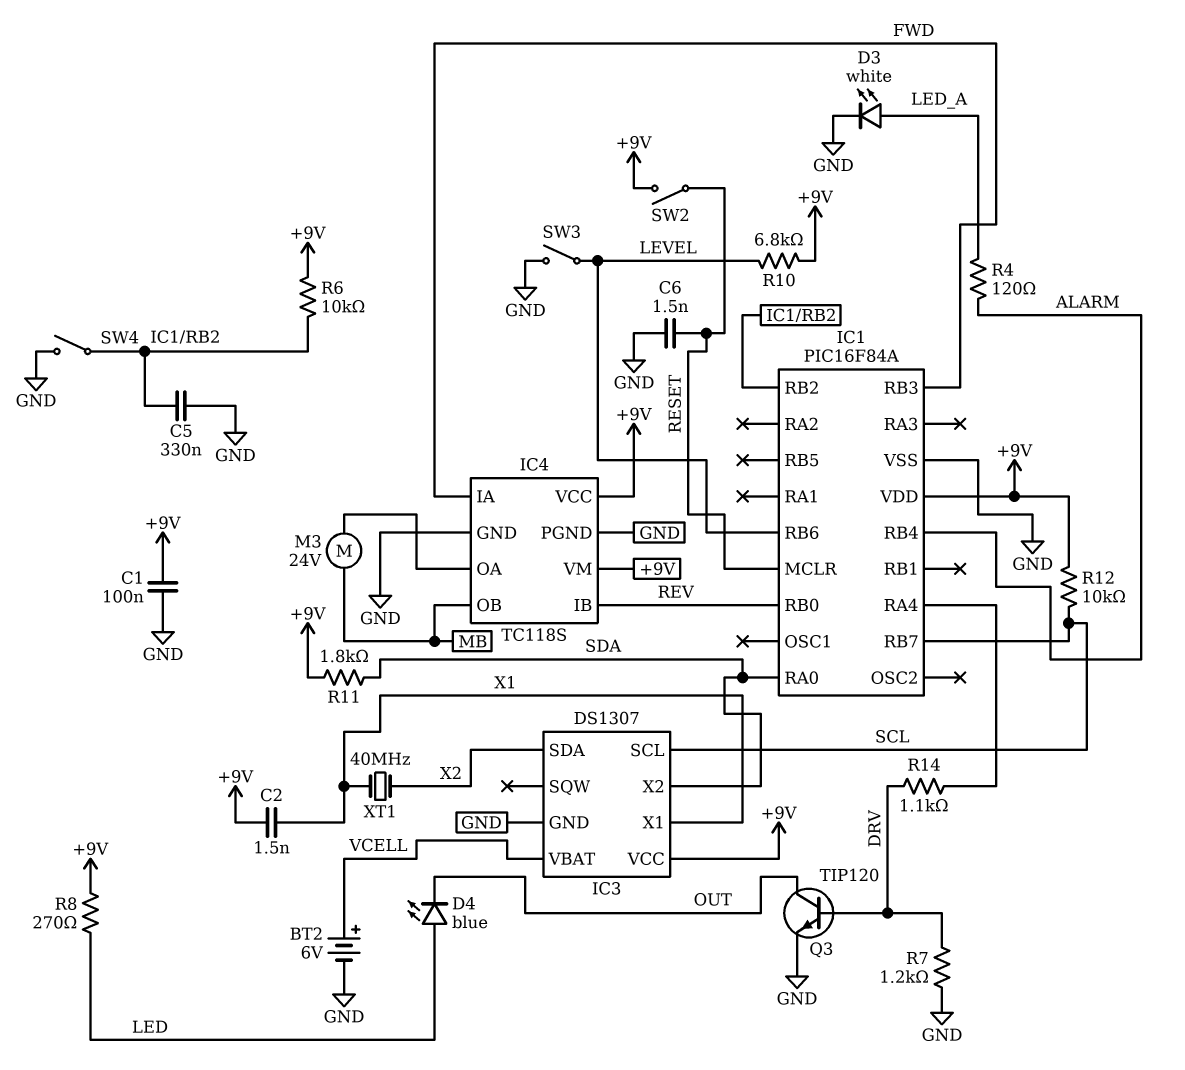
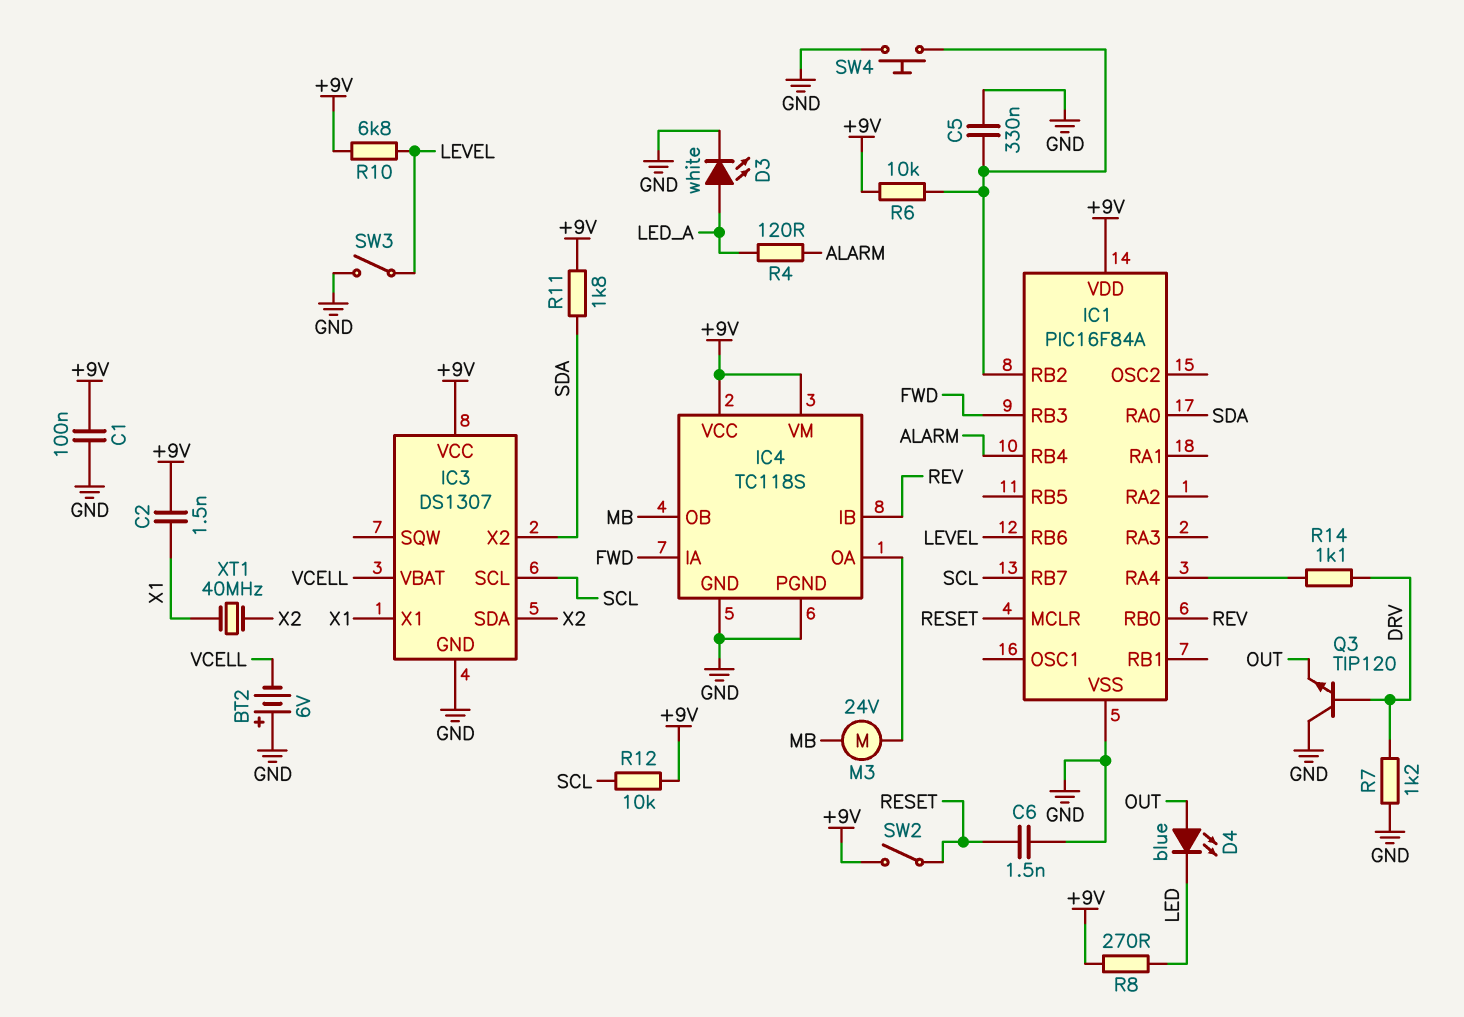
BT2: 6V (plus VCELL, minus GND) -> 6V (plus GND, minus VCELL)
D4: LED blue (A LED, K OUT) -> LED blue (A OUT, K LED)
Q3: NPN TIP120 (B DRV, C OUT, E GND) -> NPN TIP120 (B DRV, C GND, E OUT)
SW4: switch (GND, IC1/RB2) -> button (GND, IC1/RB2)

